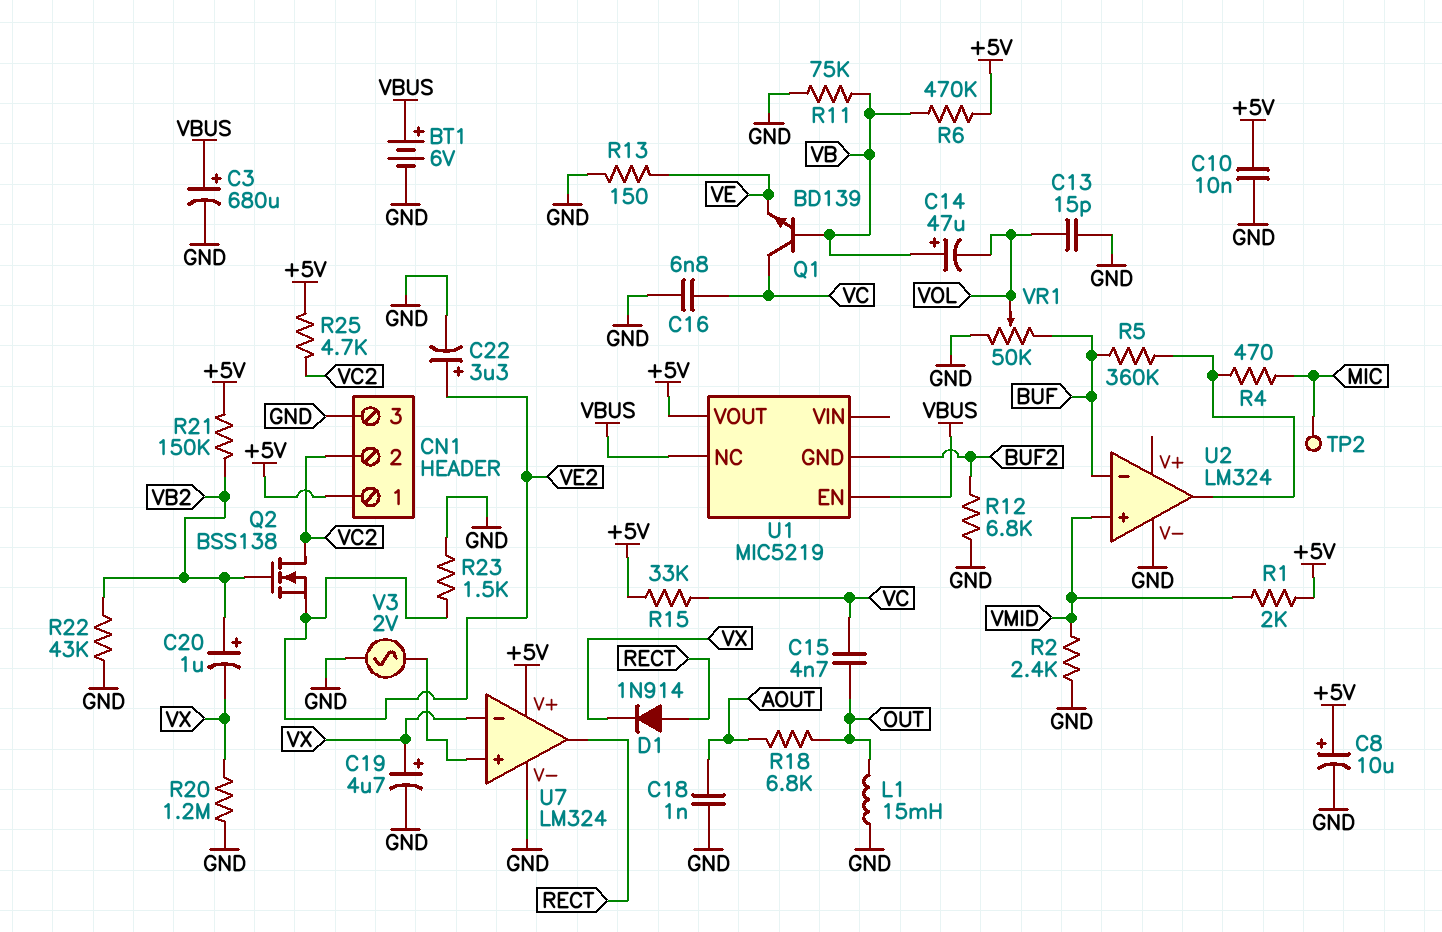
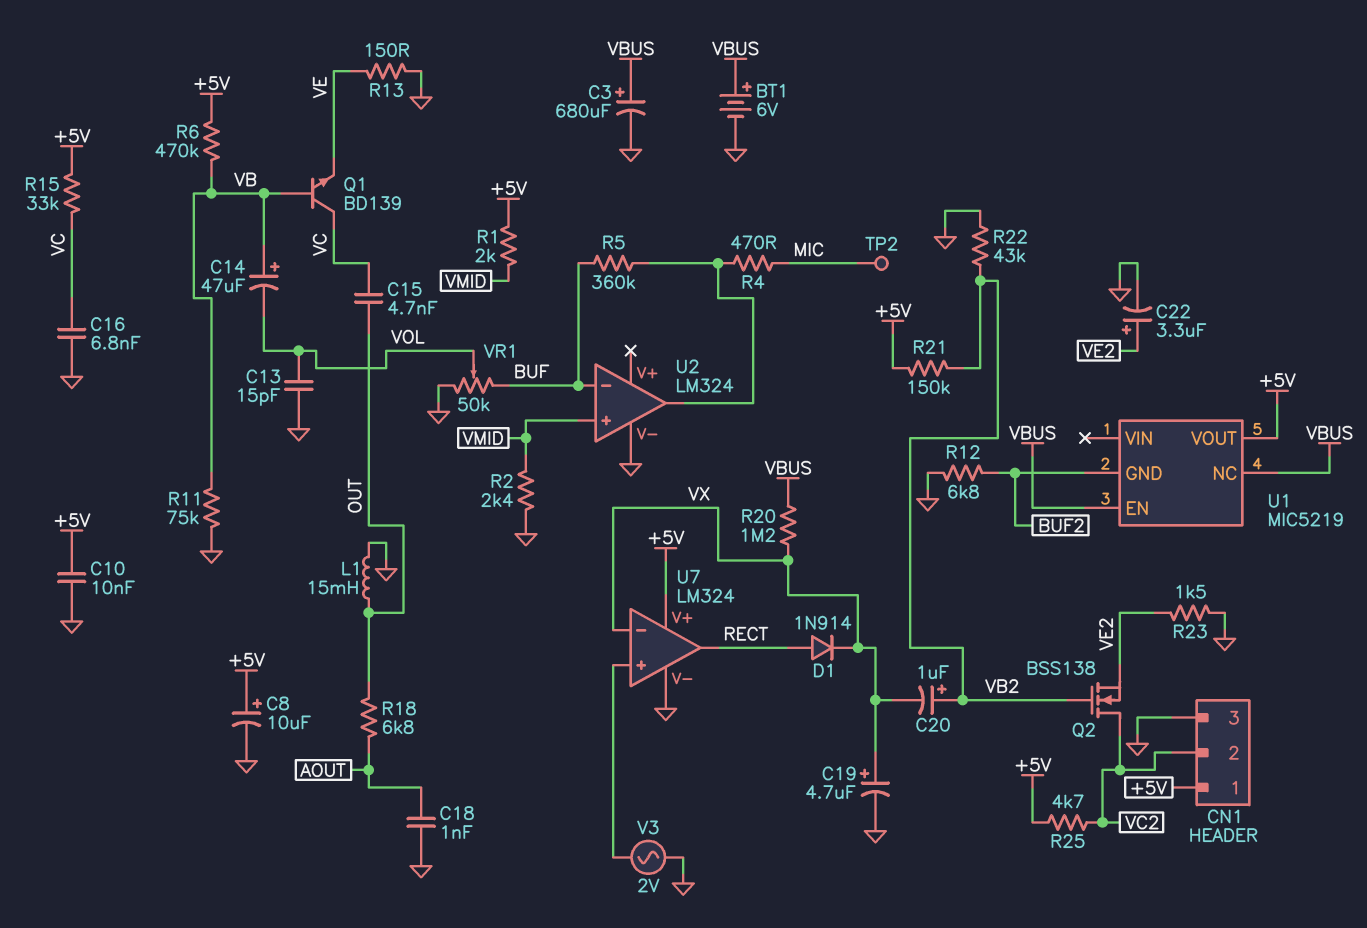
R20: 1.2M (GND, VX) -> 1.2M (VBUS, VX)

